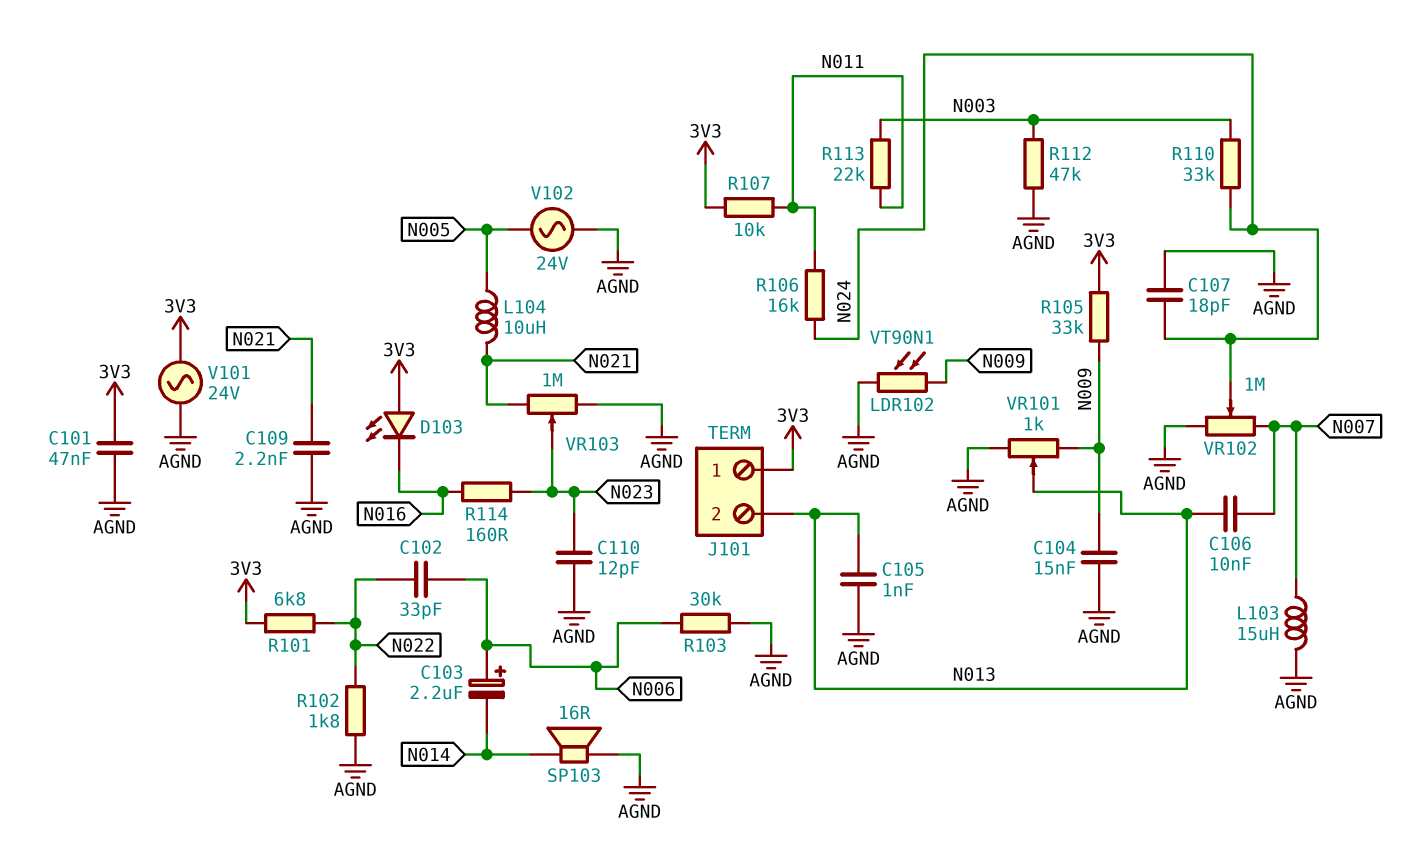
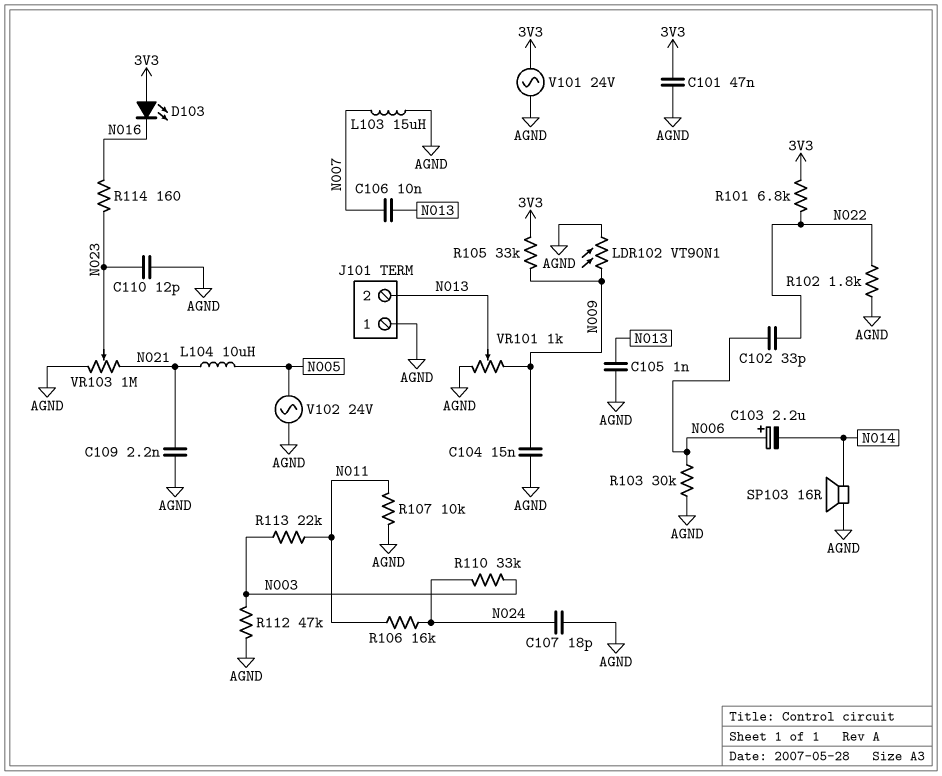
J101 pin 1: 3V3 -> AGND
R107: 10k (3V3, N011) -> 10k (AGND, N011)
VR102: 1M (AGND, N007, wiper N024) -> none

